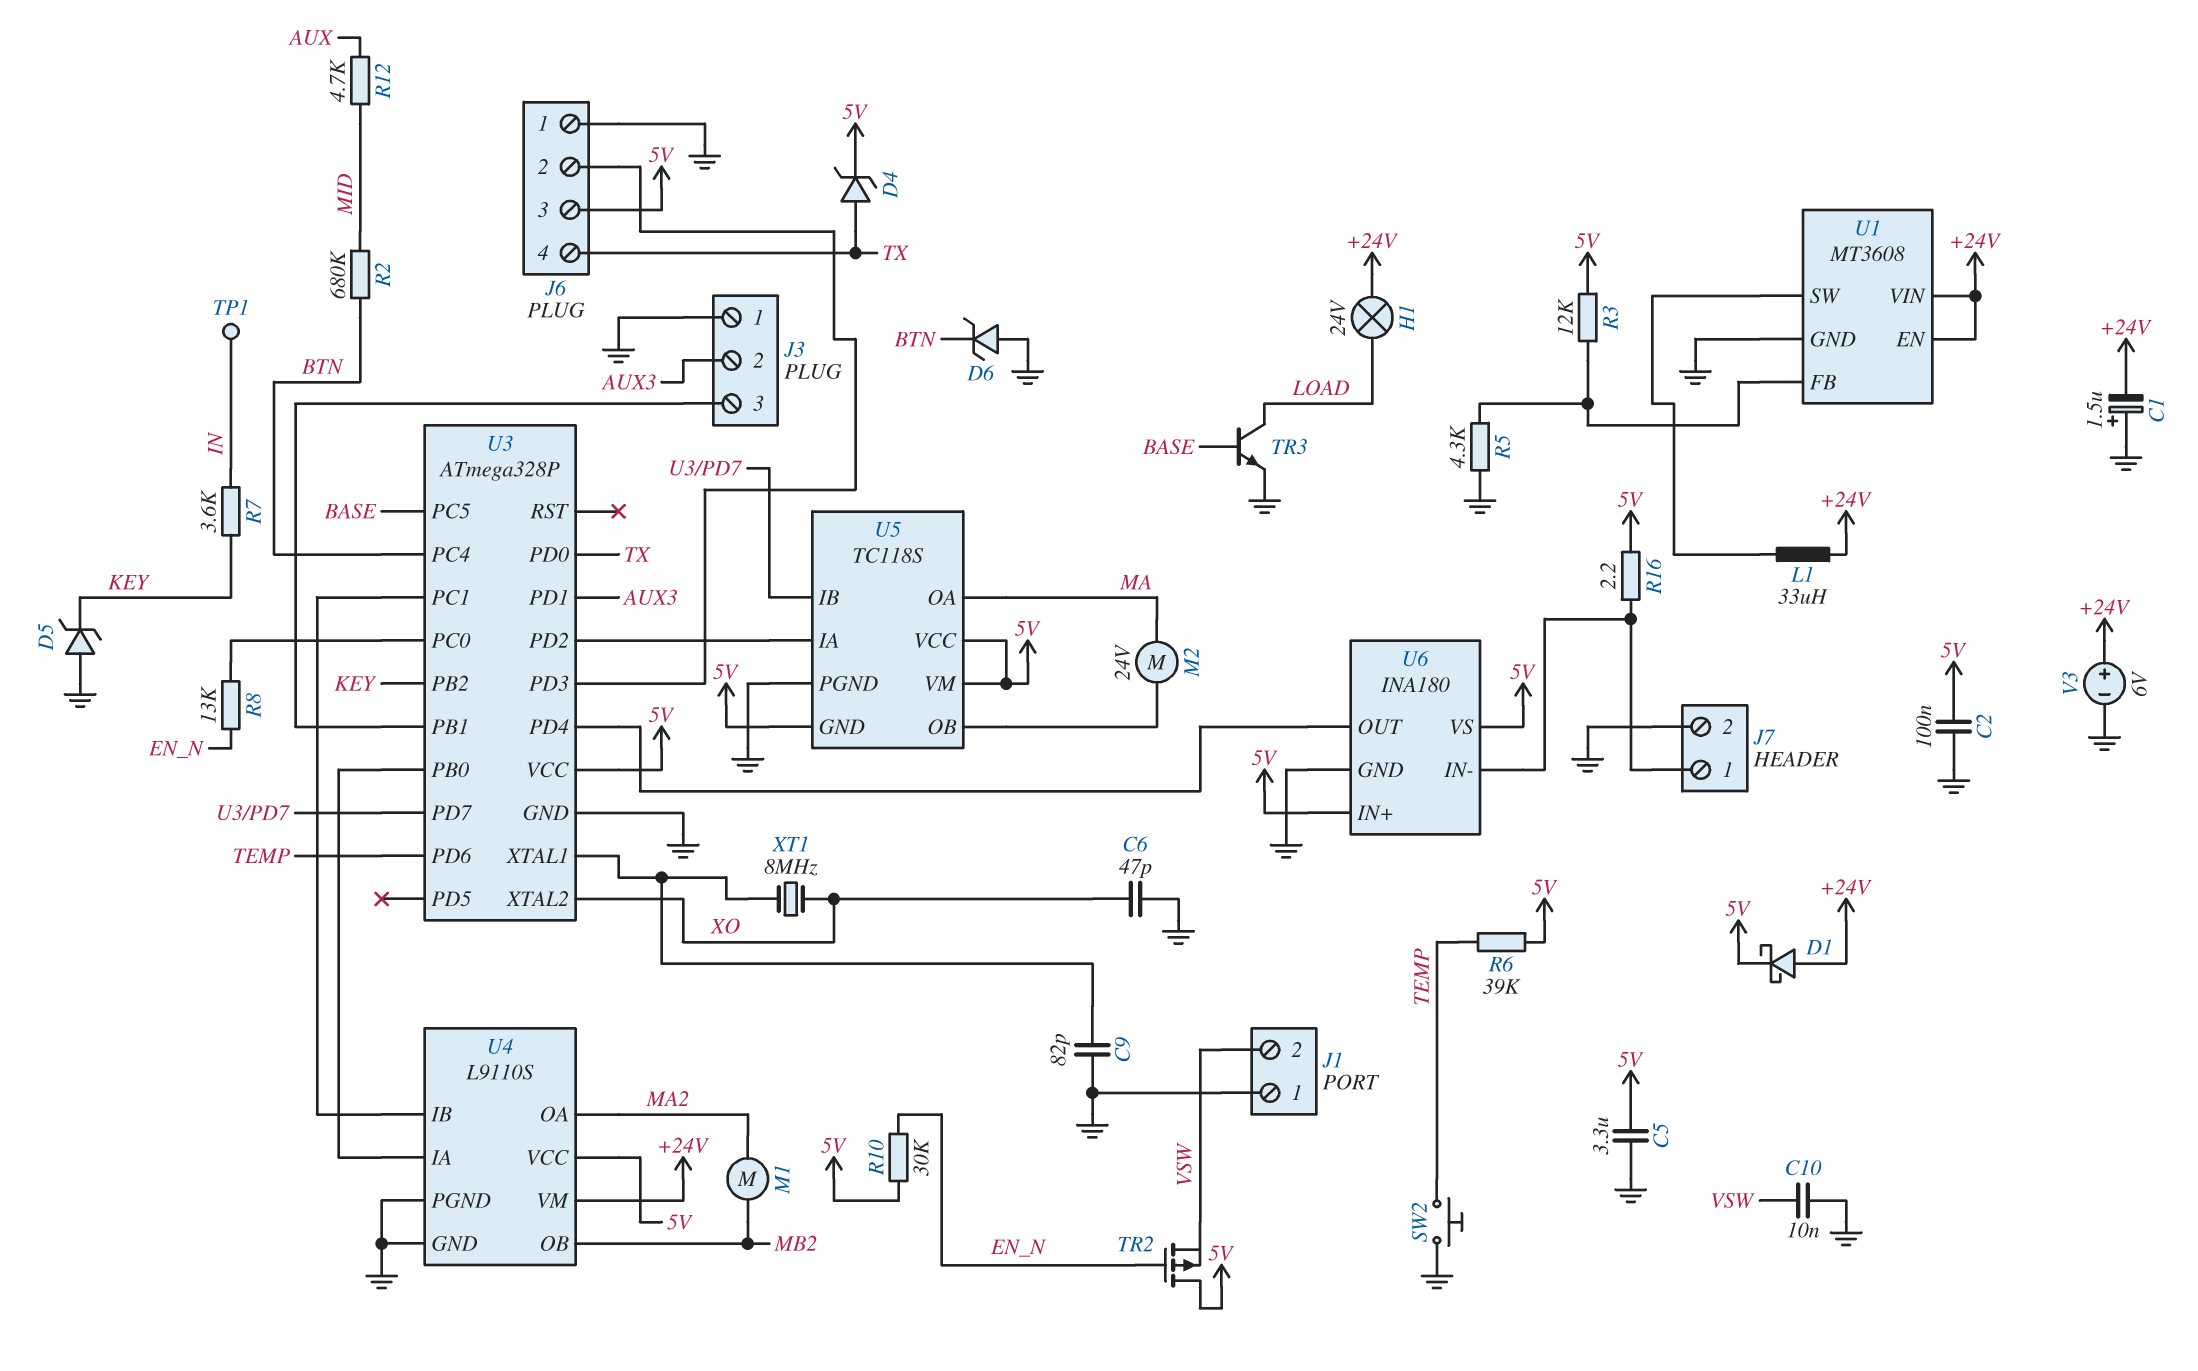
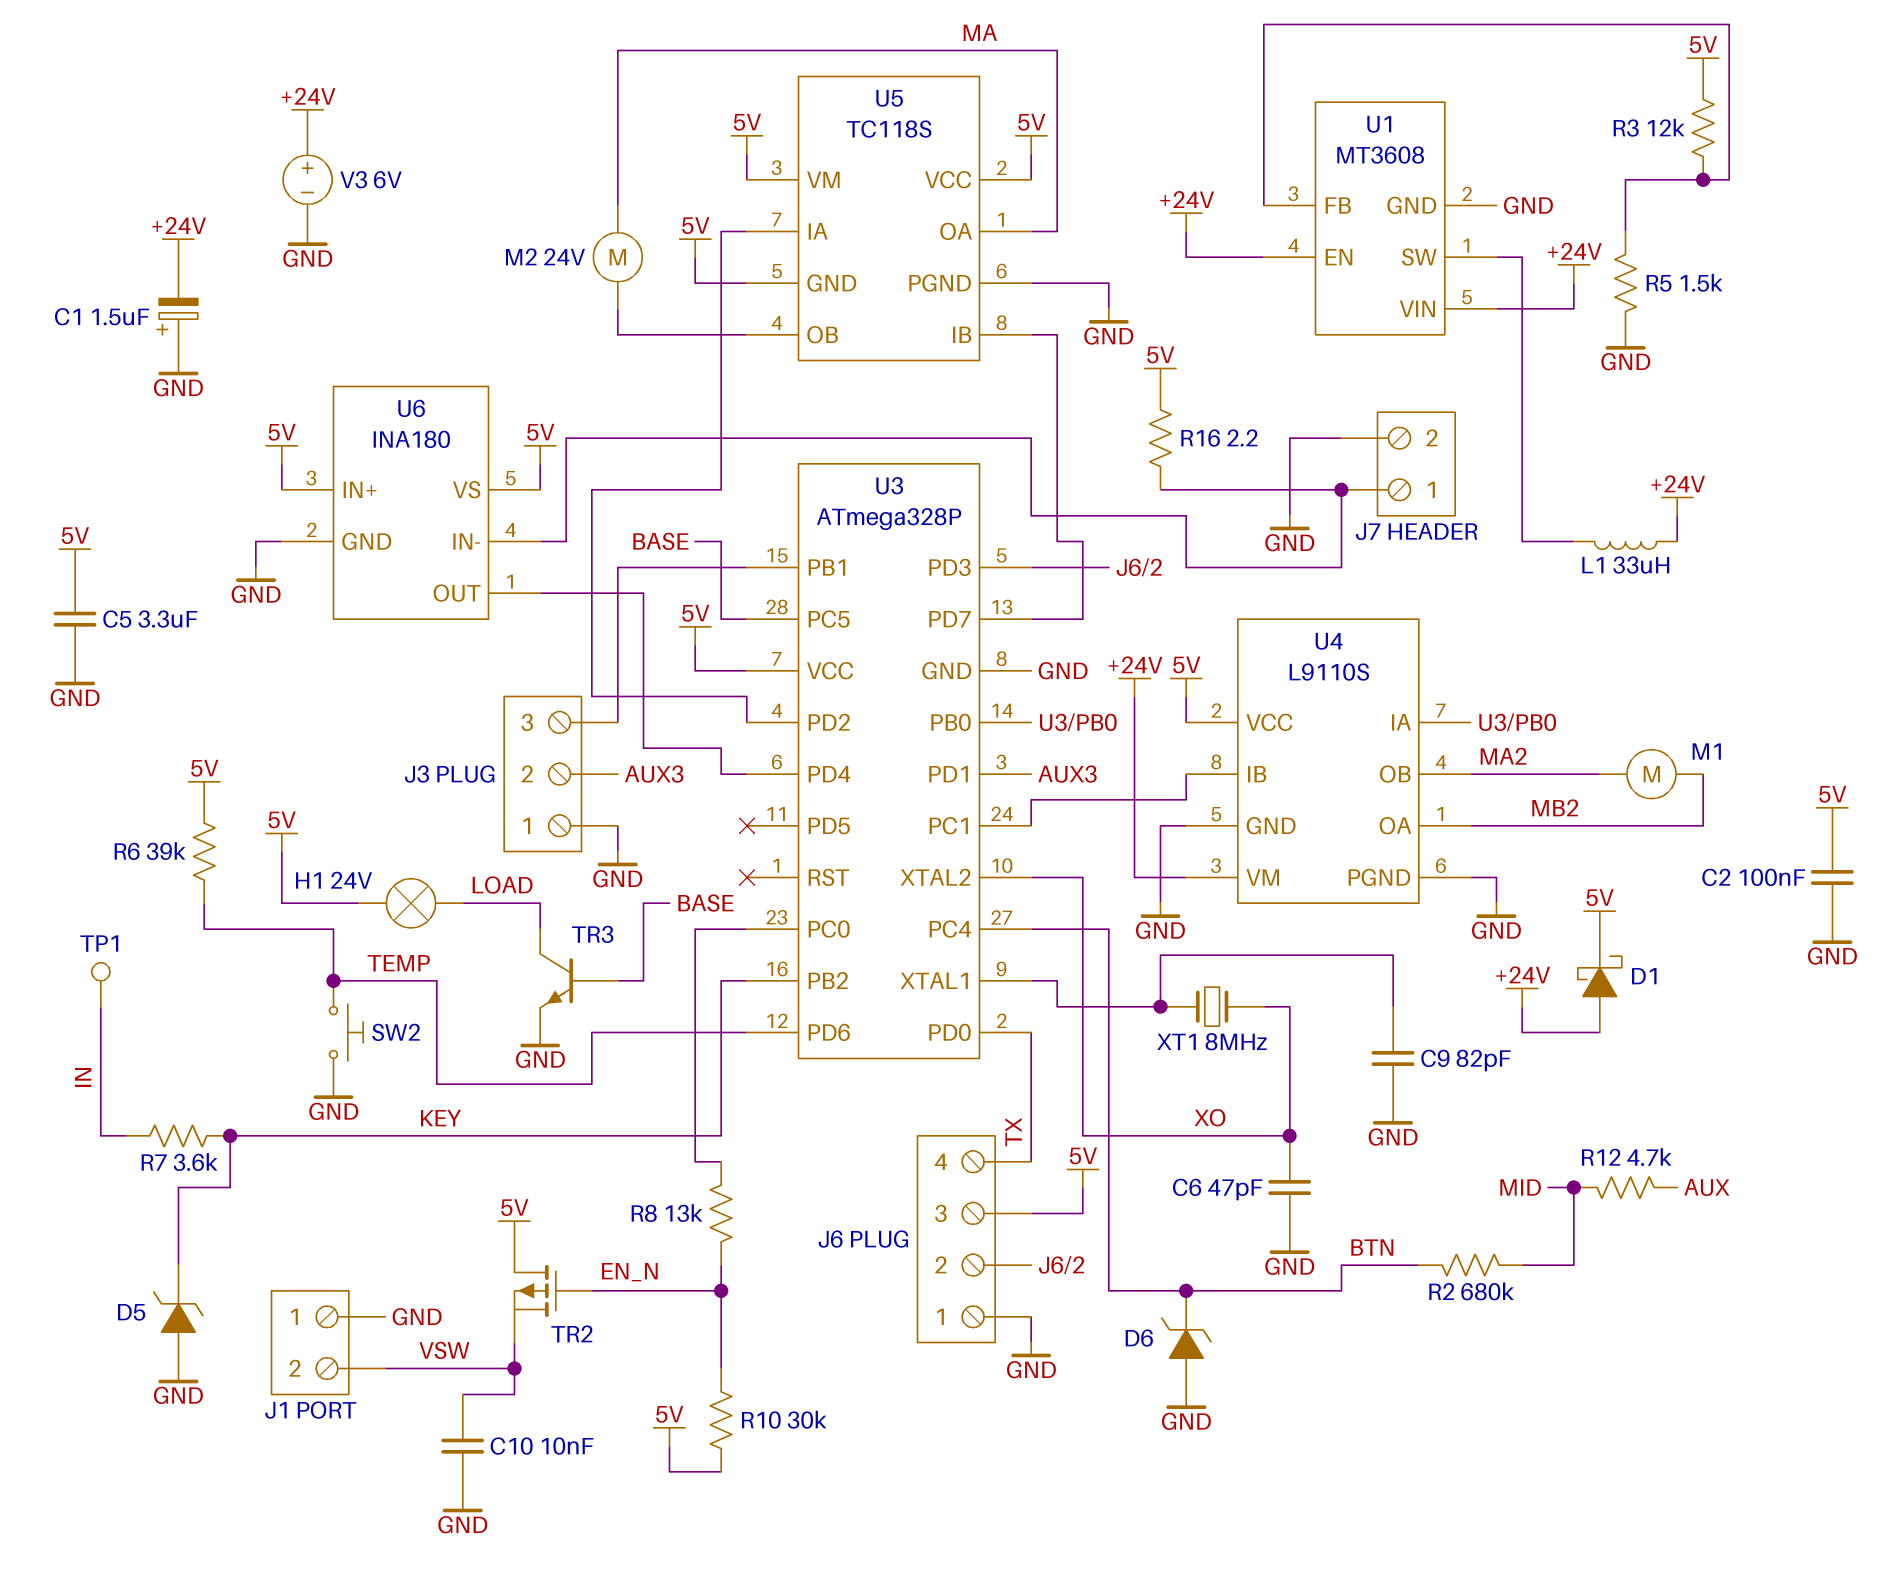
D4: zener (A TX, K 5V) -> none
H1: lamp 24V (+24V, LOAD) -> lamp 24V (5V, LOAD)
R5: 4.3k (GND, U1/FB) -> 1.5k (GND, U1/FB)
U4 pin OA: MA2 -> MB2
U4 pin OB: MB2 -> MA2

